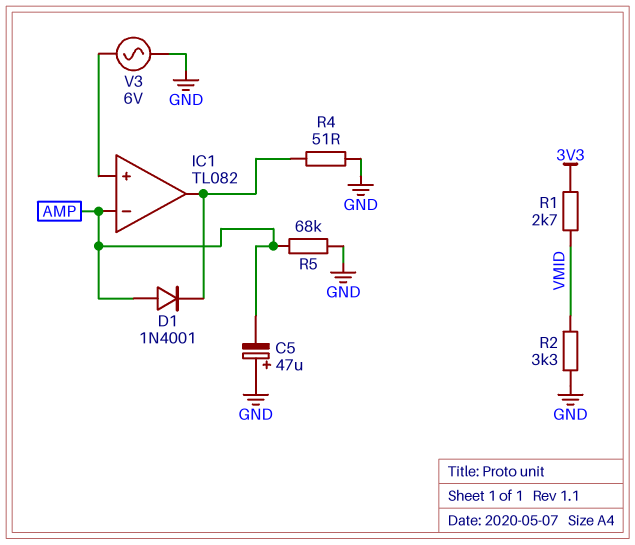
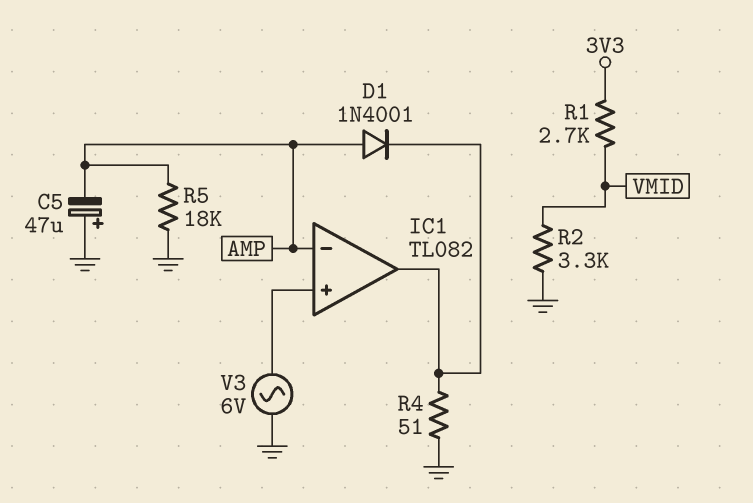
R5: 68k (AMP, GND) -> 18k (AMP, GND)

